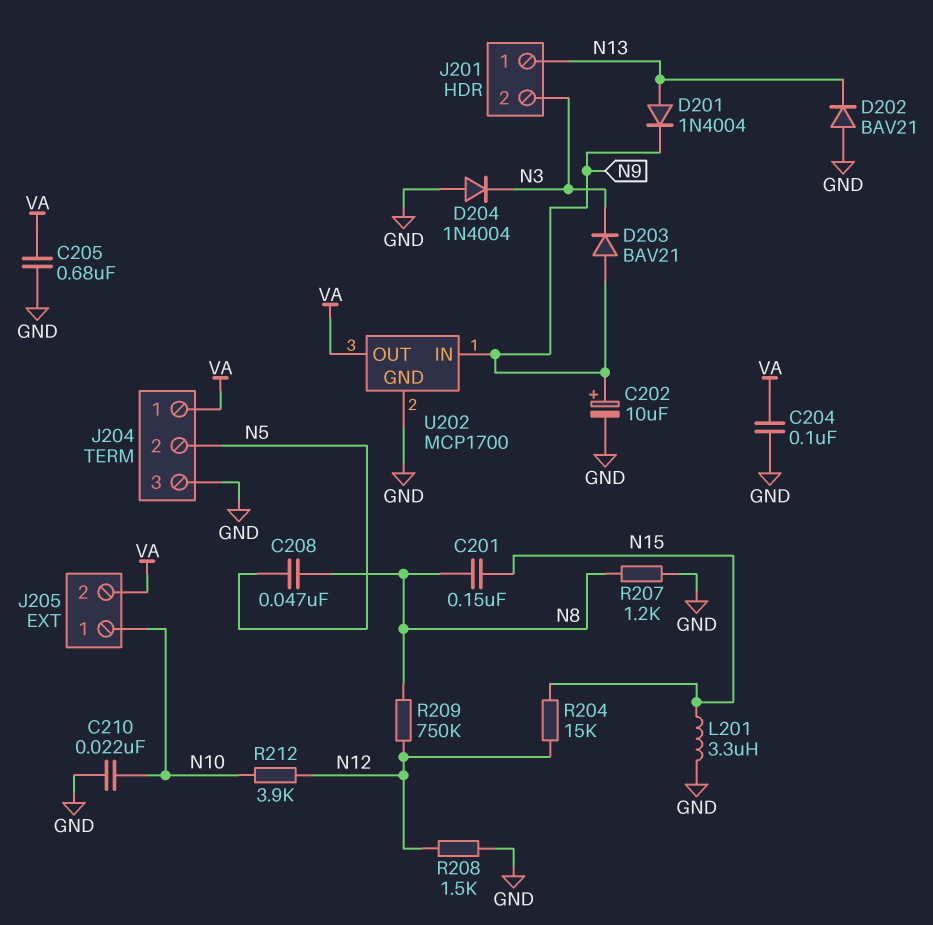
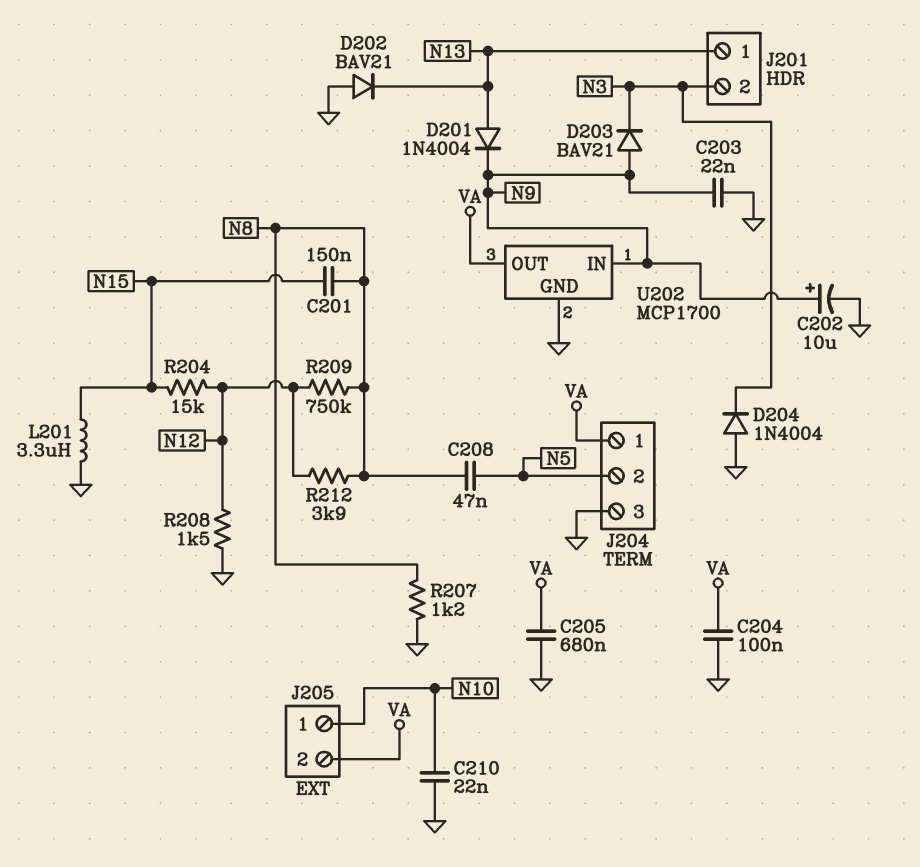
C203: none -> 22nF (GND, N9)
R212: 3.9k (N10, N12) -> 3.9k (N8, N12)

